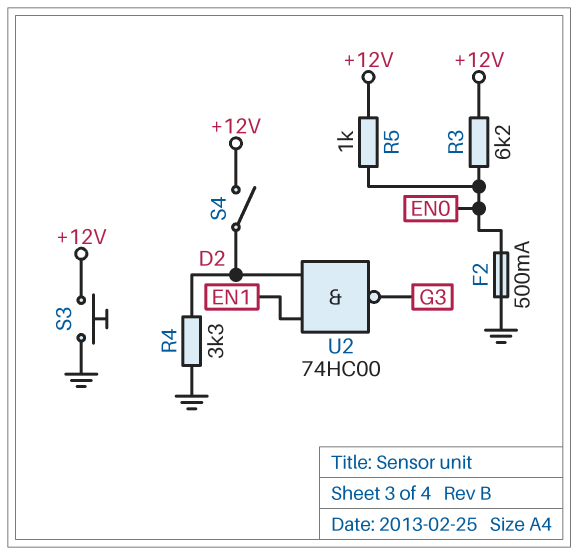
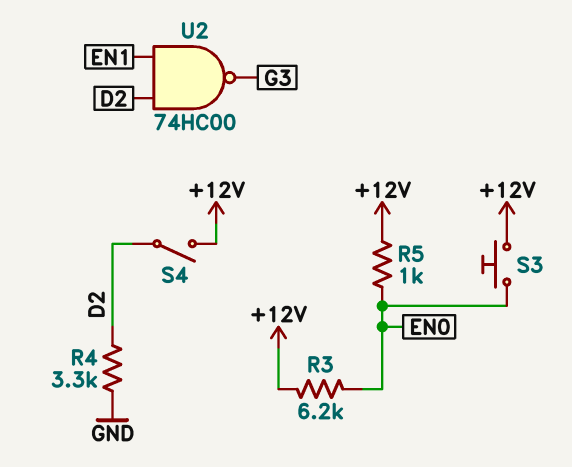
F2: 500mA (EN0, GND) -> none
S3: button (+12V, GND) -> button (+12V, EN0)

